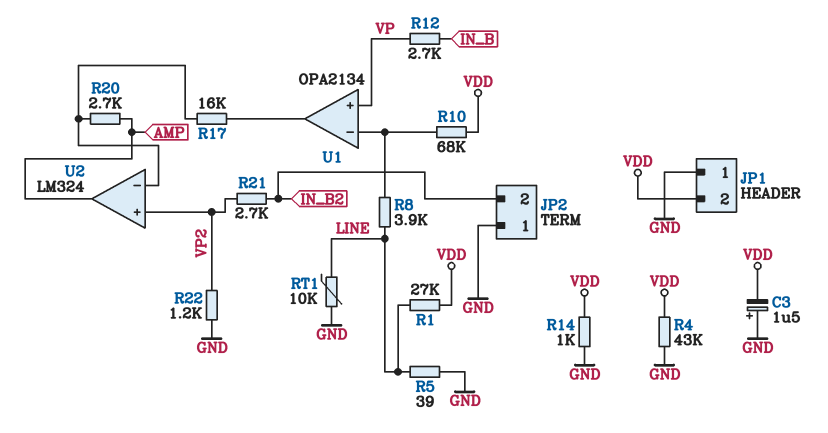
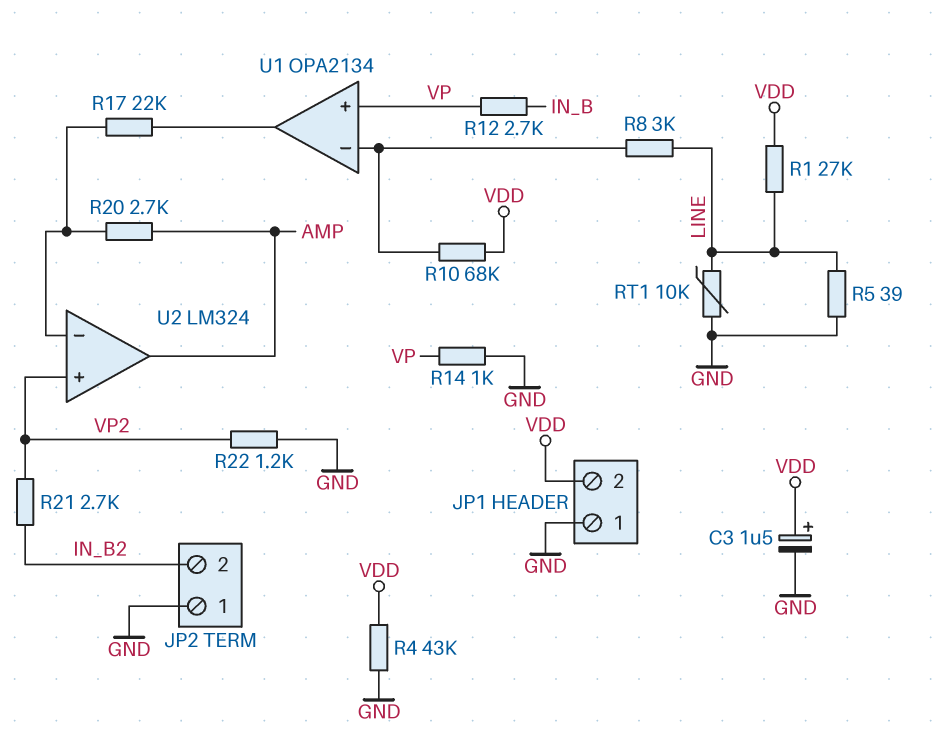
C3: 1.5uF (plus GND, minus VDD) -> 1.5uF (plus VDD, minus GND)
R8: 3.9k (LINE, U1/in-) -> 3k (LINE, U1/in-)
R14: 1k (GND, VDD) -> 1k (GND, VP)
R17: 16k (U1/out, U2/in-) -> 22k (U1/out, U2/in-)

